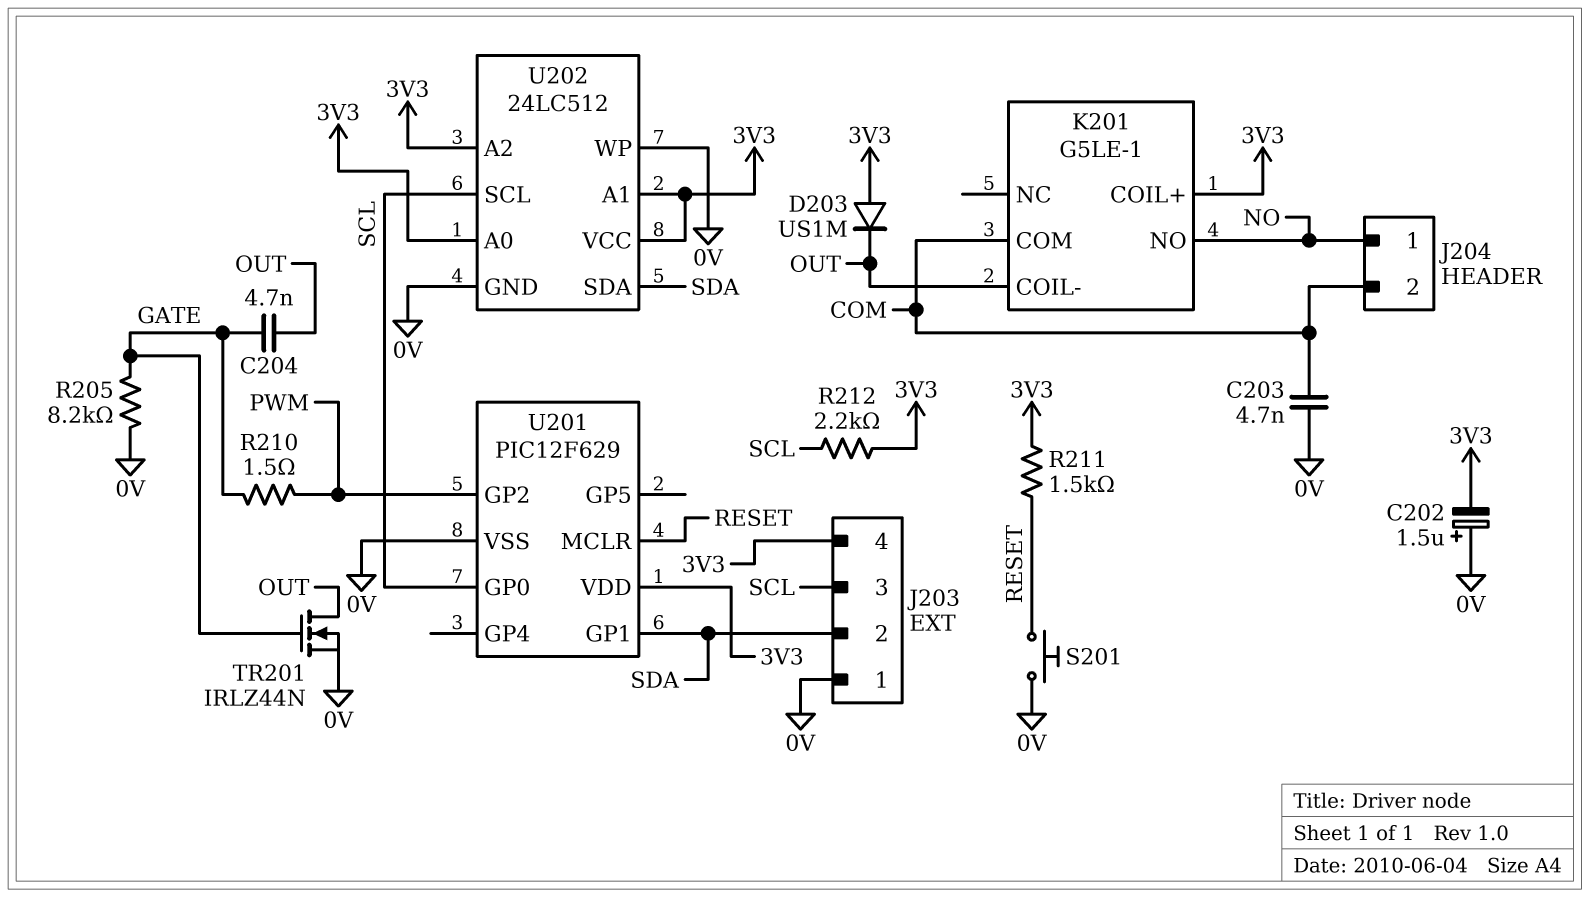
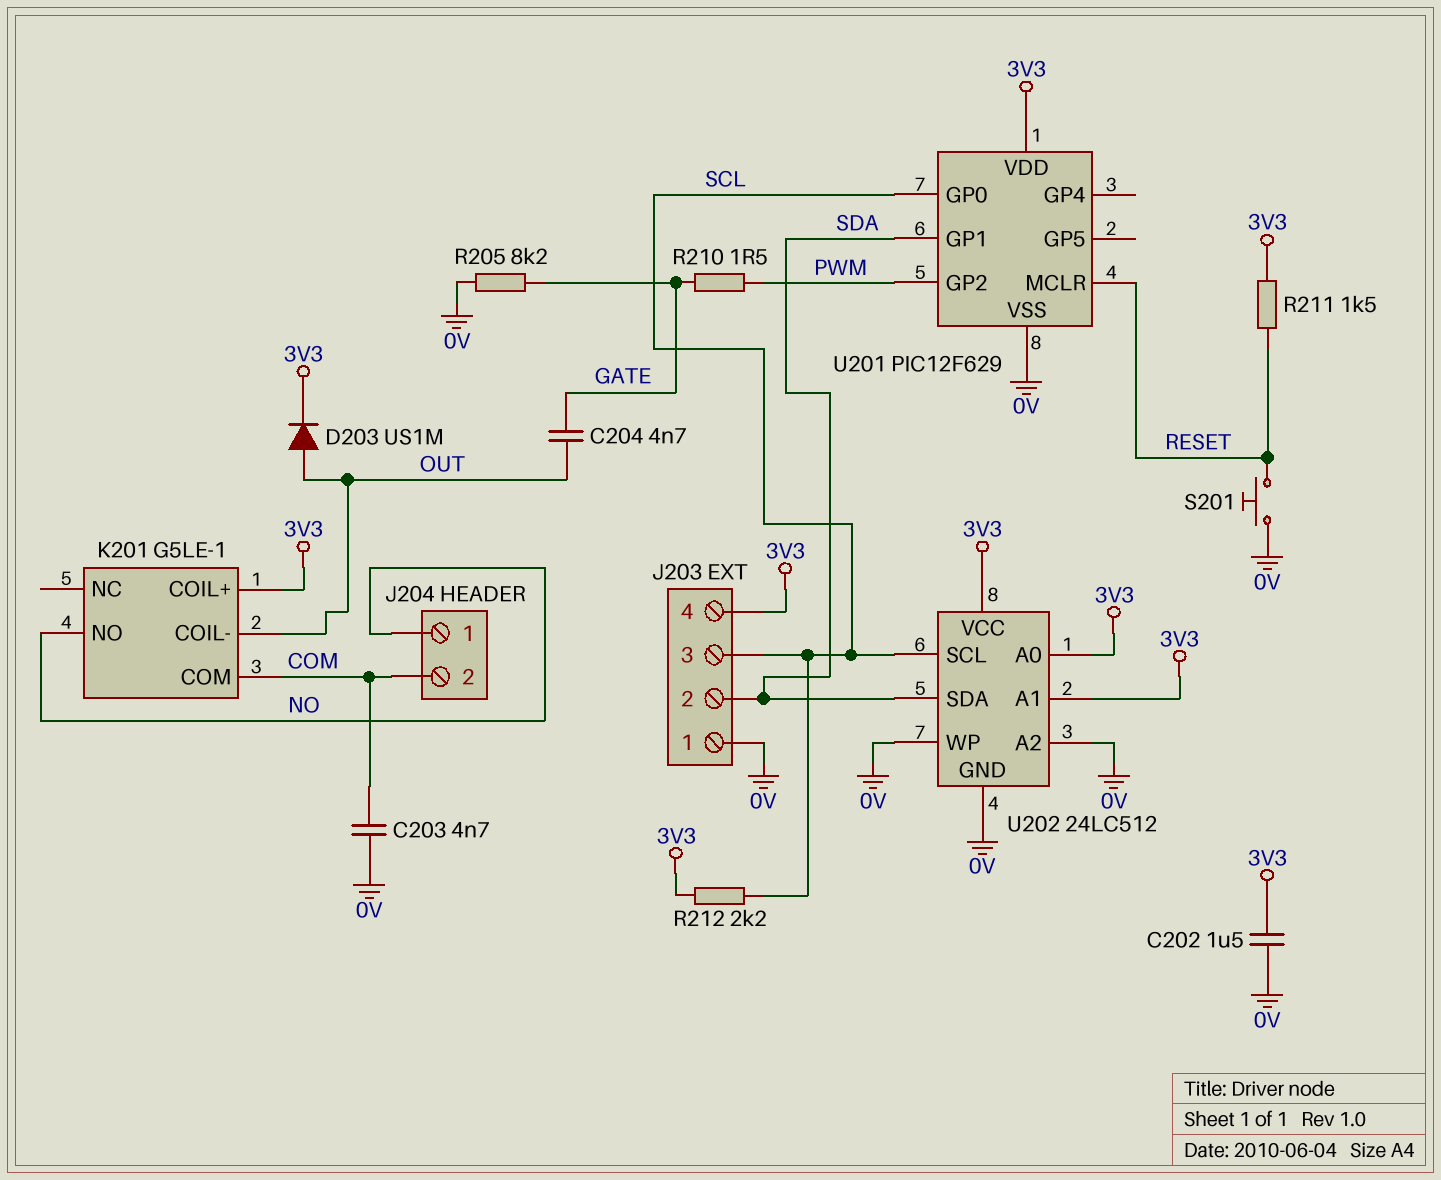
C202: 1.5uF (plus 0V, minus 3V3) -> 1.5uF (0V, 3V3)
D203: diode US1M (A 3V3, K OUT) -> diode US1M (A OUT, K 3V3)
TR201: NMOS IRLZ44N (G GATE, D OUT, S 0V) -> none
U202 pin A2: 3V3 -> 0V

